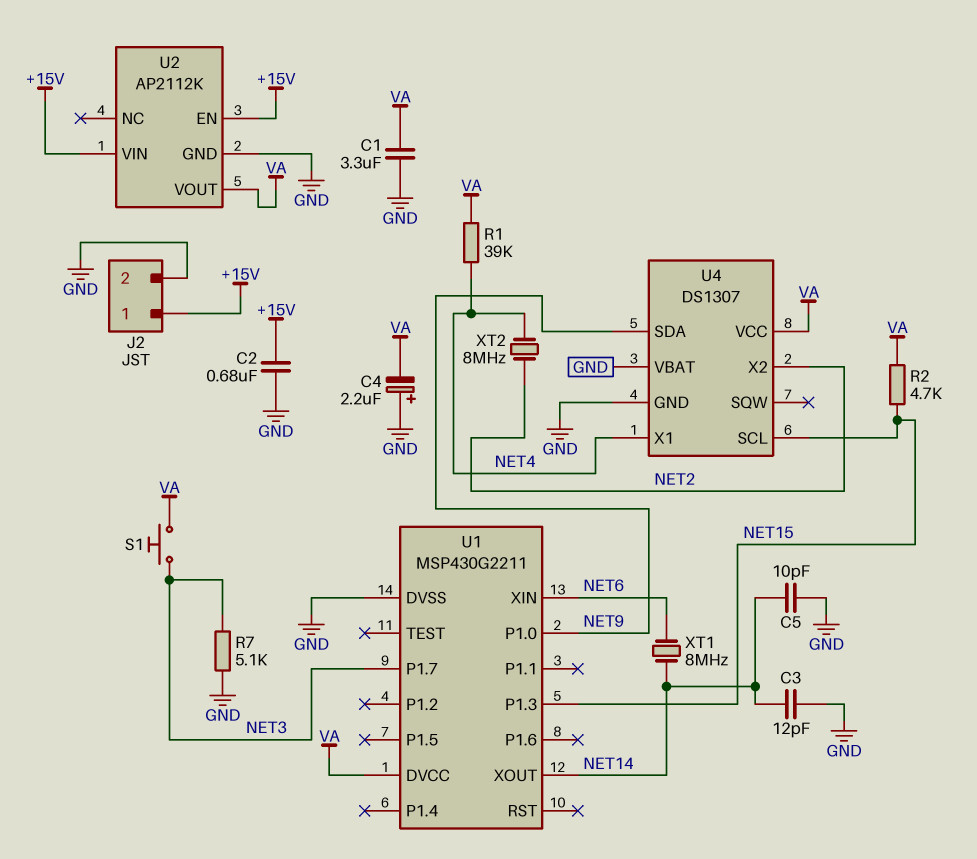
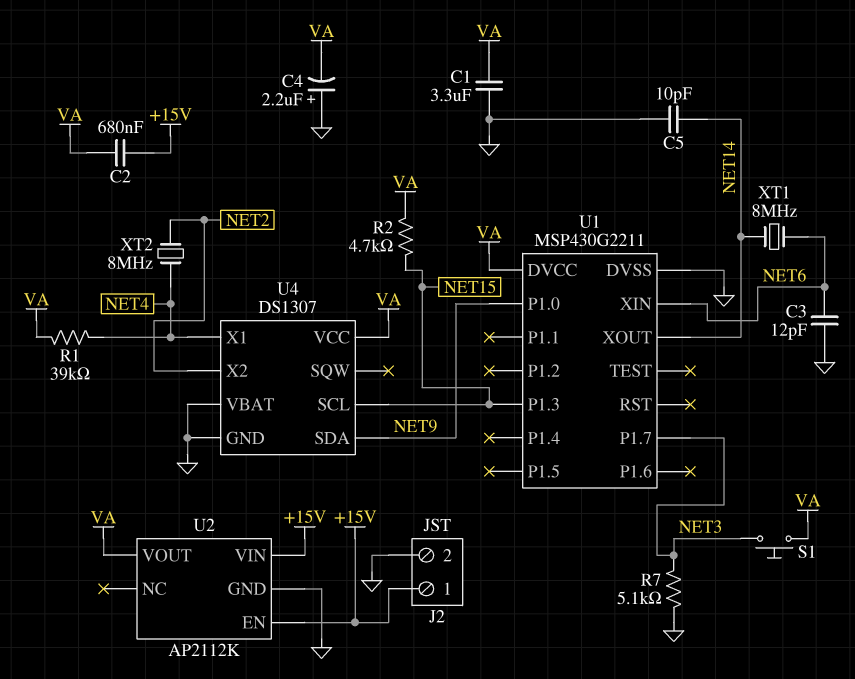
C2: 680nF (+15V, GND) -> 680nF (+15V, VA)
C3: 12pF (GND, NET14) -> 12pF (GND, NET6)

